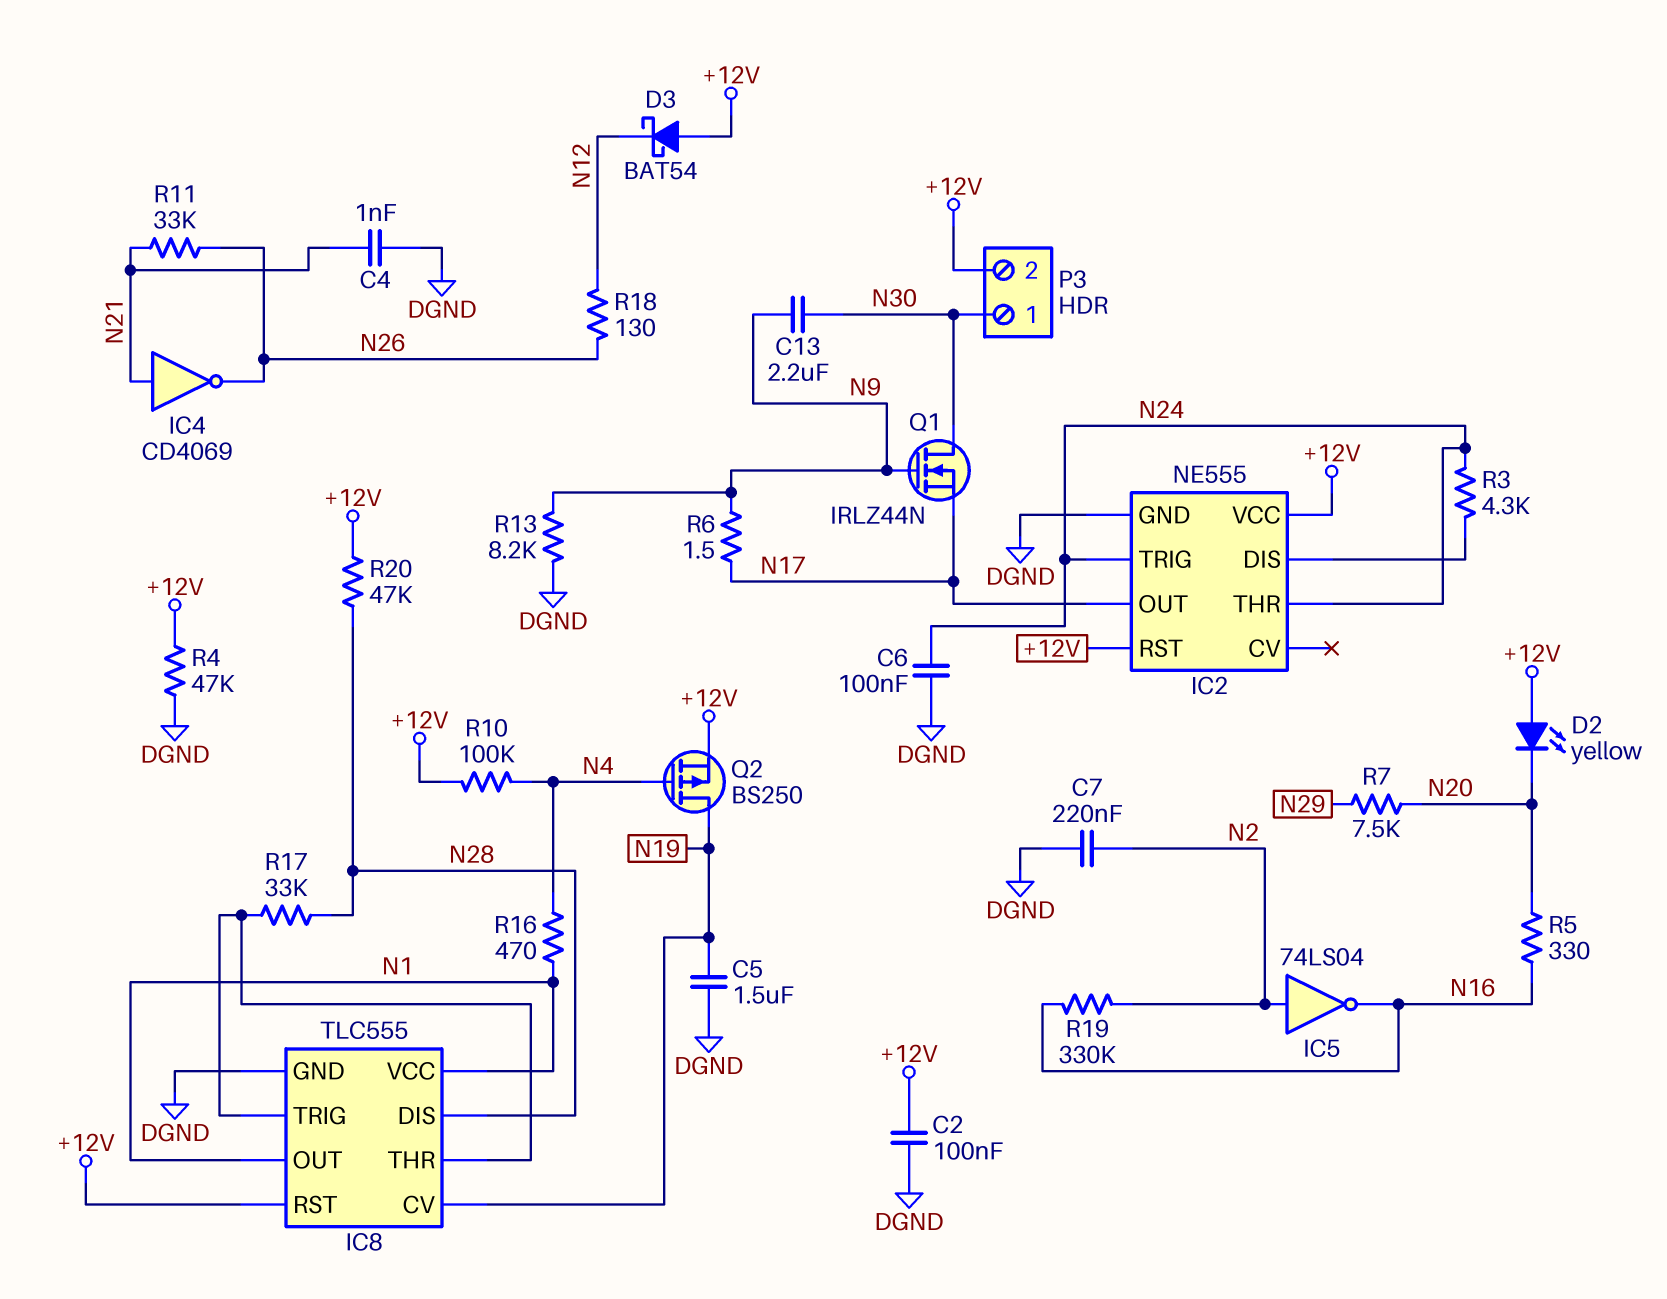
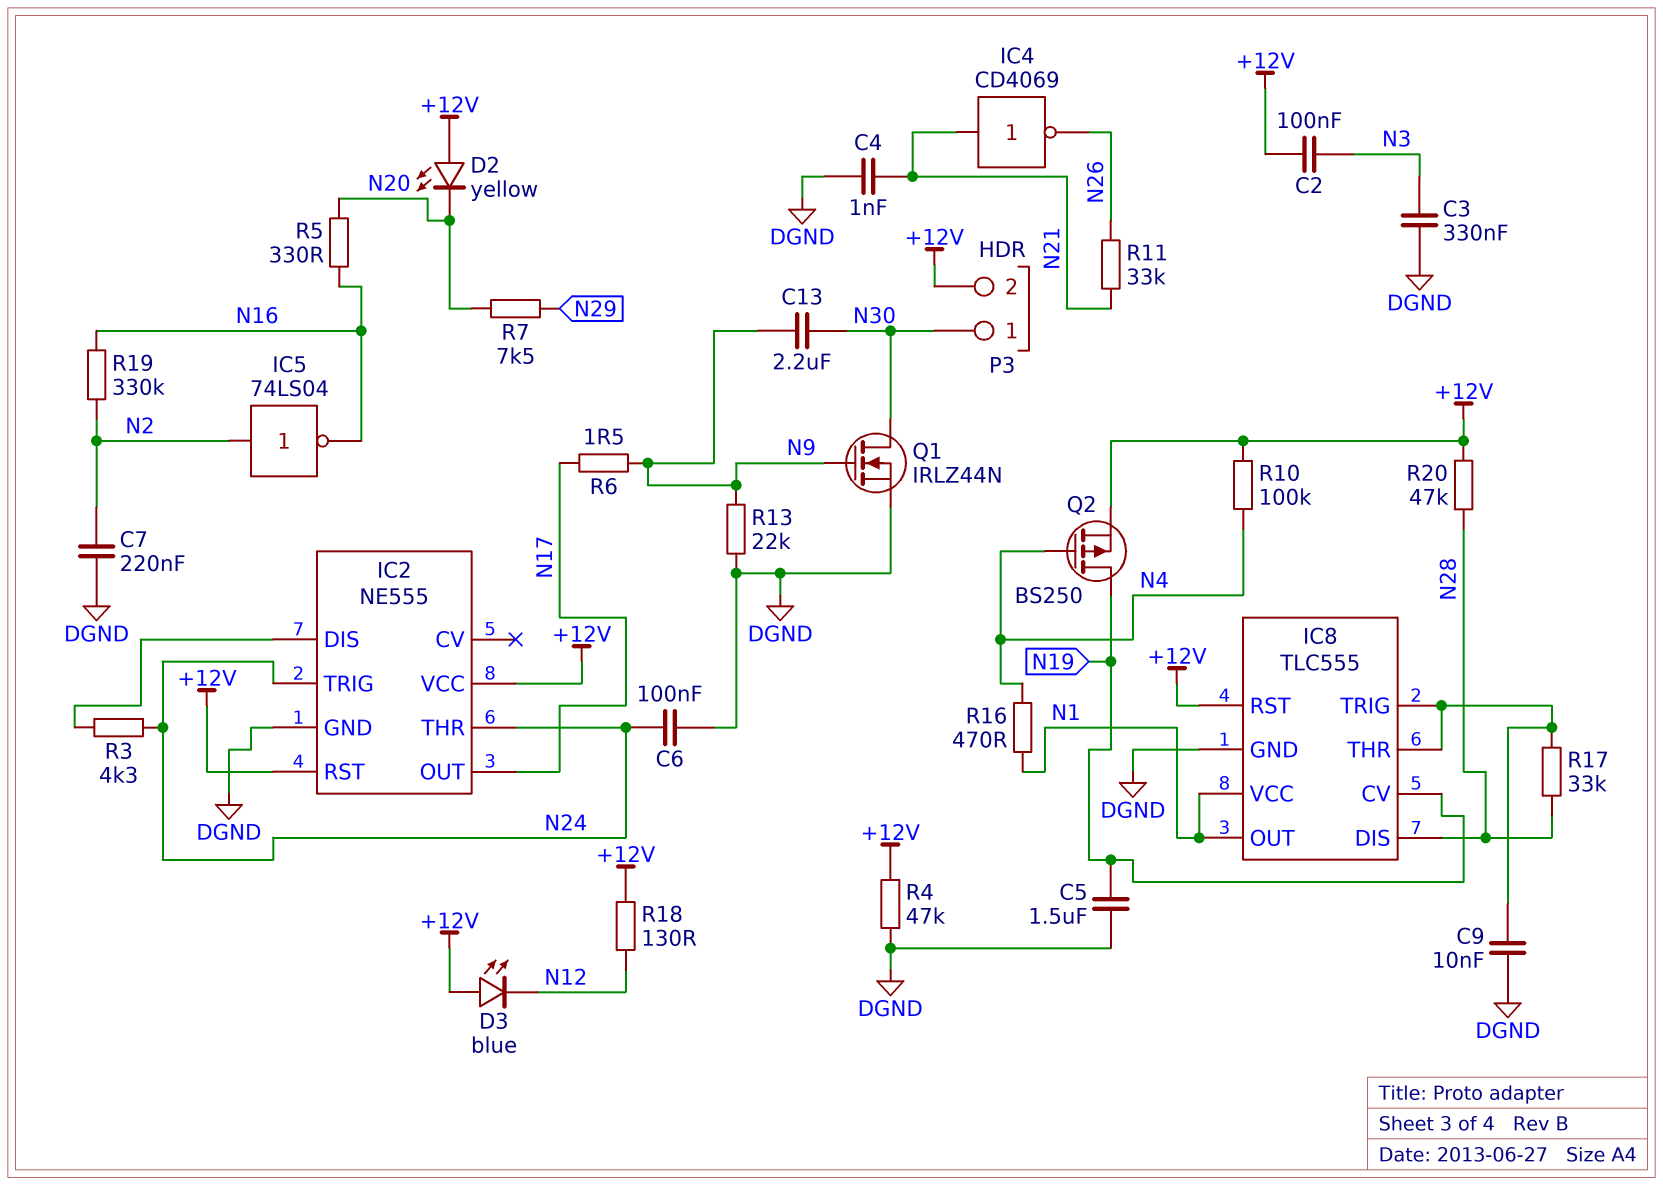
C2: 100nF (+12V, DGND) -> 100nF (+12V, N3)
C3: none -> 330nF (DGND, N3)
C9: none -> 10nF (DGND, IC8/THR)
D3: schottky BAT54 (A +12V, K N12) -> LED blue (A +12V, K N12)
Q1: NMOS IRLZ44N (G N9, D N30, S N17) -> NMOS IRLZ44N (G N9, D N30, S DGND)
R13: 8.2k (DGND, N9) -> 22k (DGND, N9)
R18: 130 (N12, N26) -> 130 (+12V, N12)

